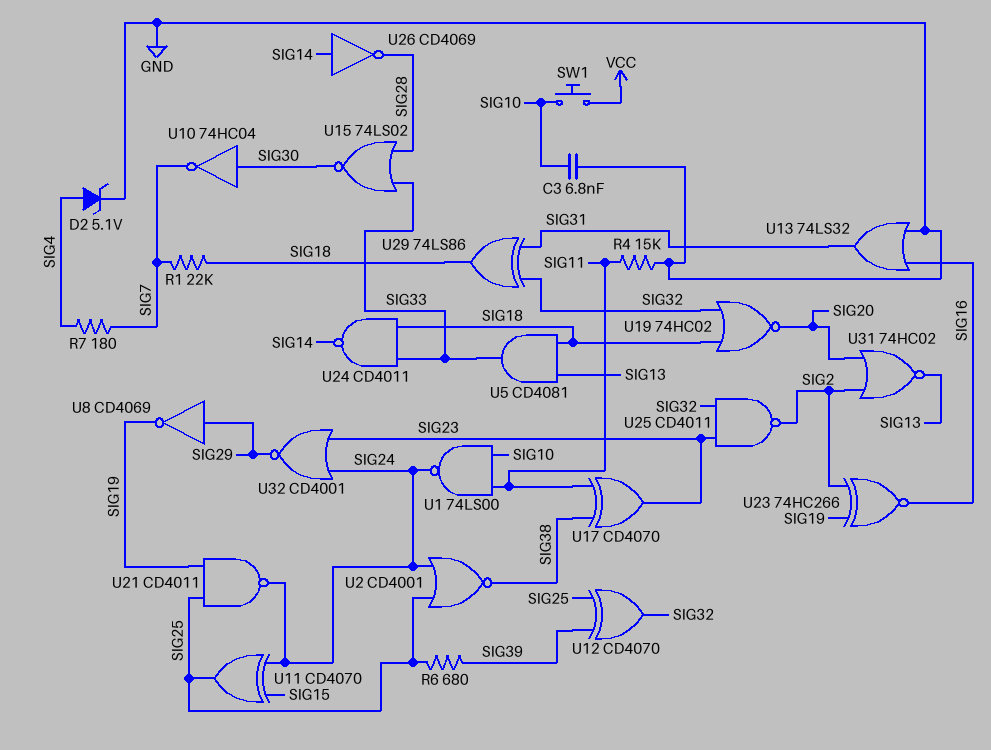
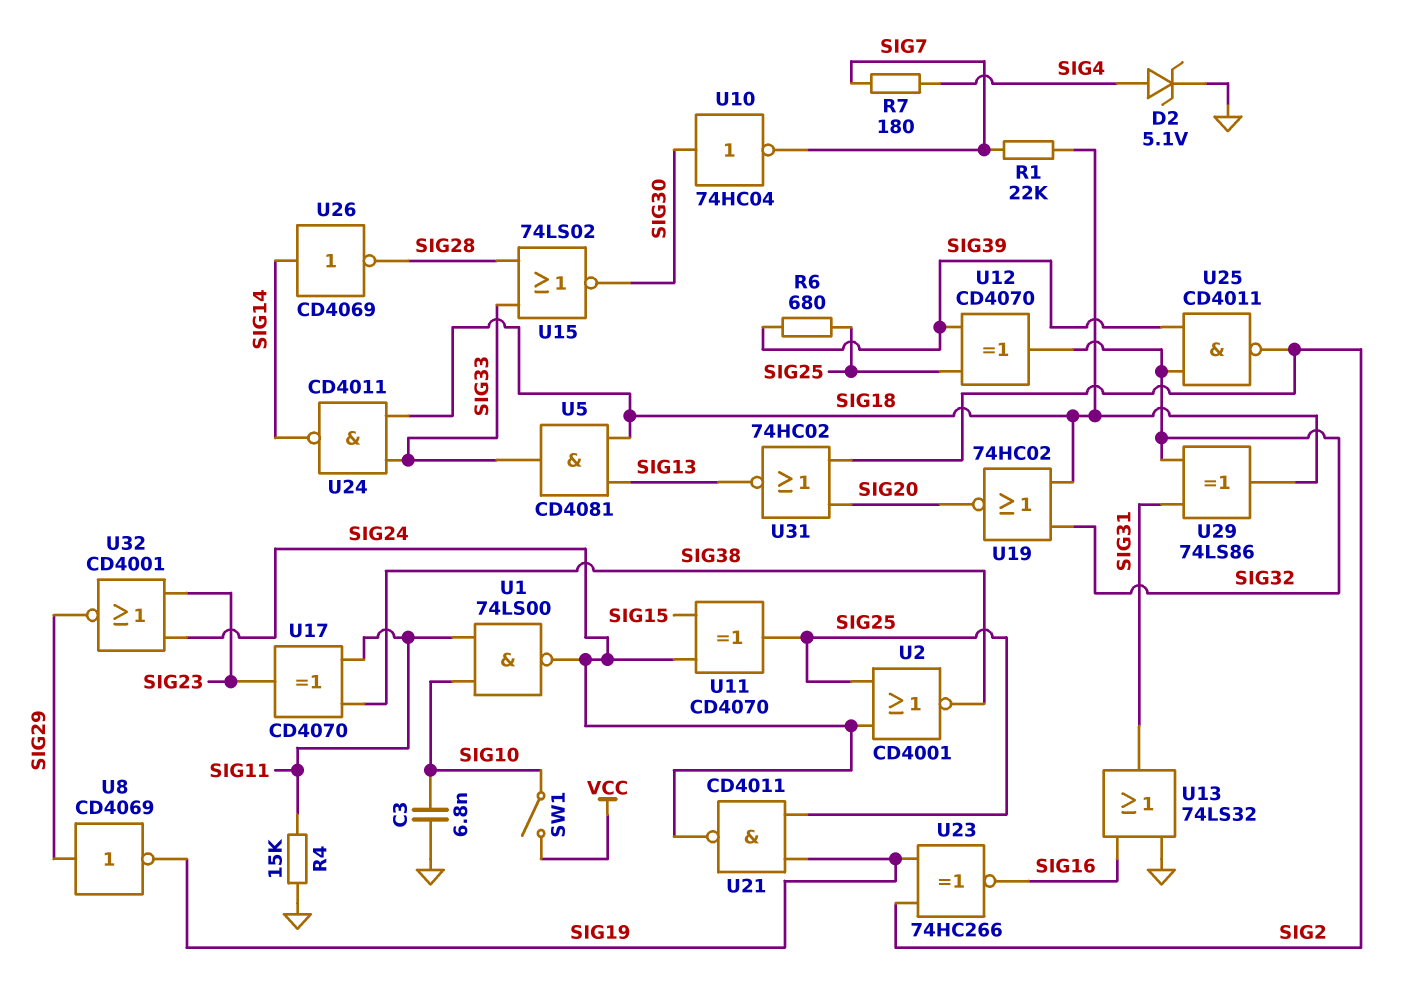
SW1: button (SIG10, VCC) -> switch (SIG10, VCC)
U25: NAND CD4011 (in SIG23, in SIG32, out SIG2) -> NAND CD4011 (in SIG32, in SIG39, out SIG2)

